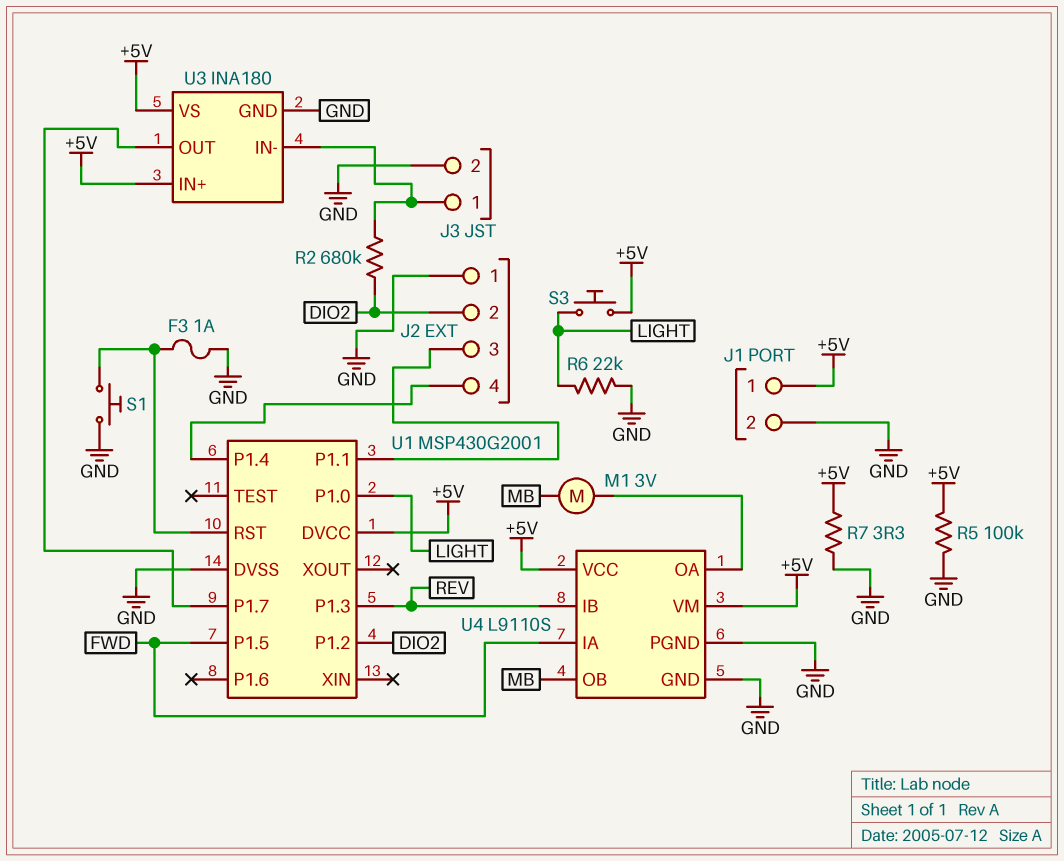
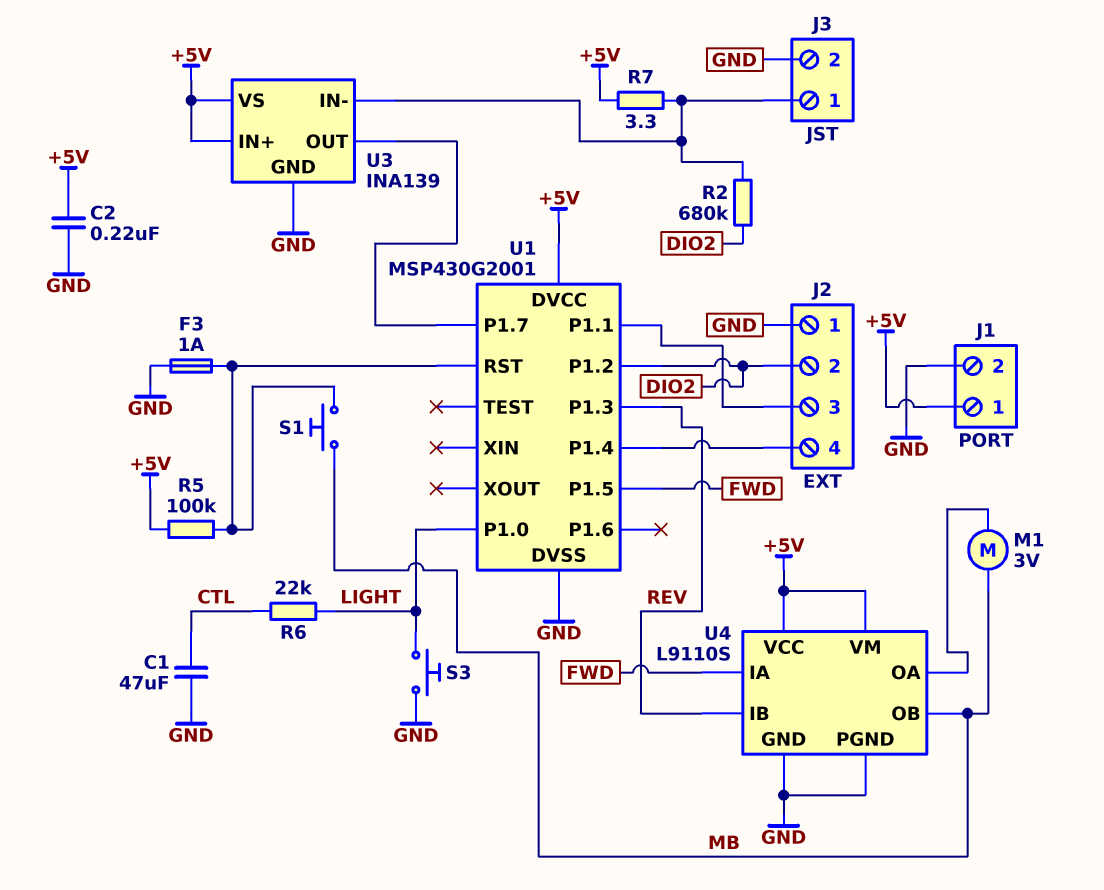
C1: none -> 47uF (CTL, GND)
C2: none -> 220nF (+5V, GND)
R5: 100k (+5V, GND) -> 100k (+5V, U1/RST)
R6: 22k (GND, LIGHT) -> 22k (CTL, LIGHT)
R7: 3.3 (+5V, GND) -> 3.3 (+5V, J3/1)
S1: button (GND, U1/RST) -> button (MB, U1/RST)
S3: button (+5V, LIGHT) -> button (GND, LIGHT)
U3: INA180 -> INA139

